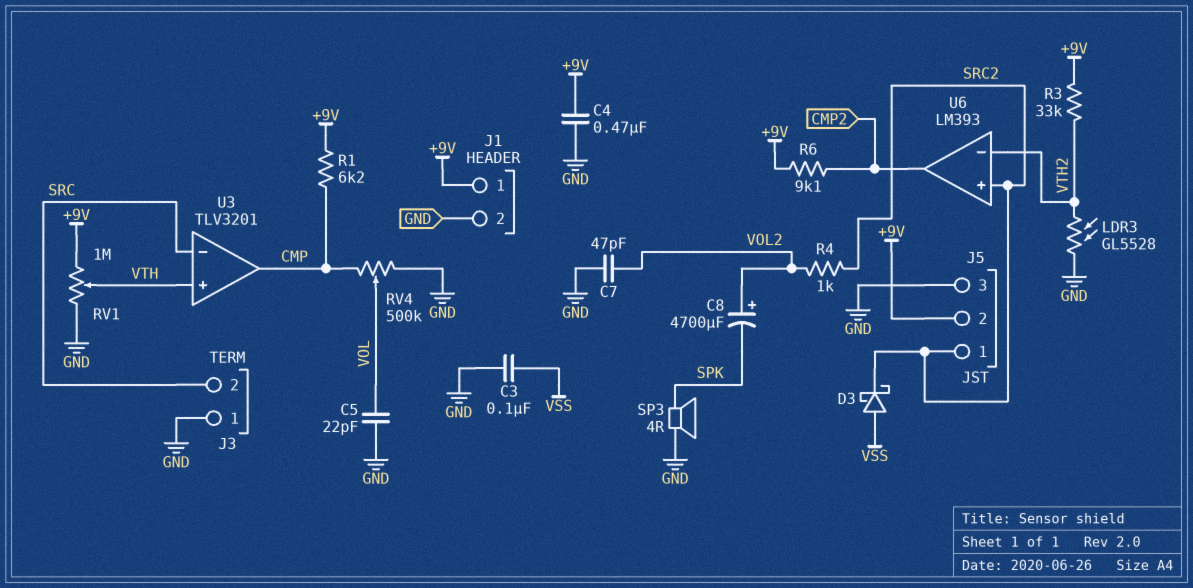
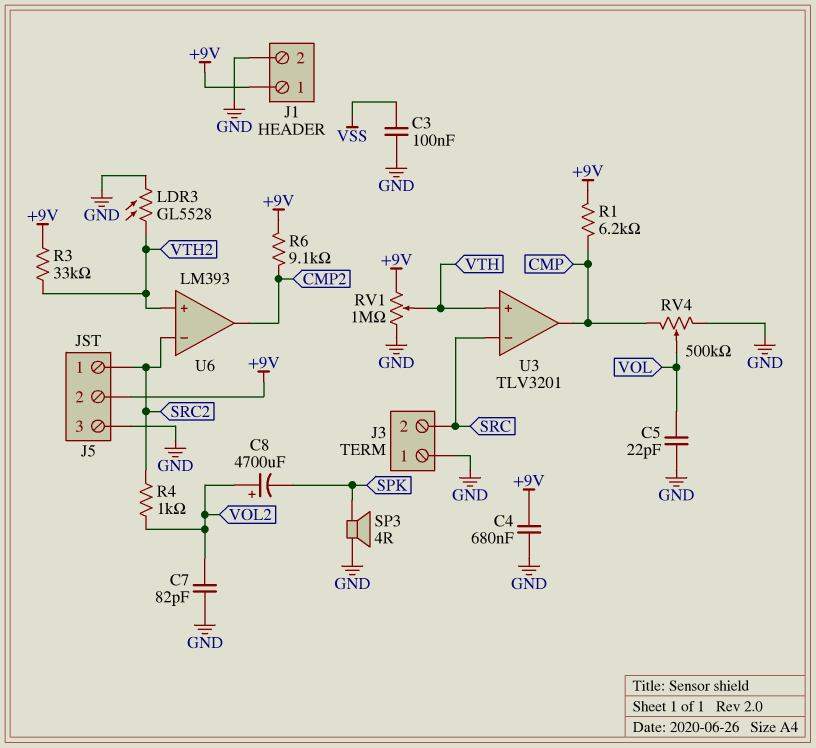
C4: 470nF (+9V, GND) -> 680nF (+9V, GND)
C7: 47pF (GND, VOL2) -> 82pF (GND, VOL2)
D3: schottky (A VSS, K SRC2) -> none
U6 pin in+: SRC2 -> VTH2
U6 pin in-: VTH2 -> SRC2

